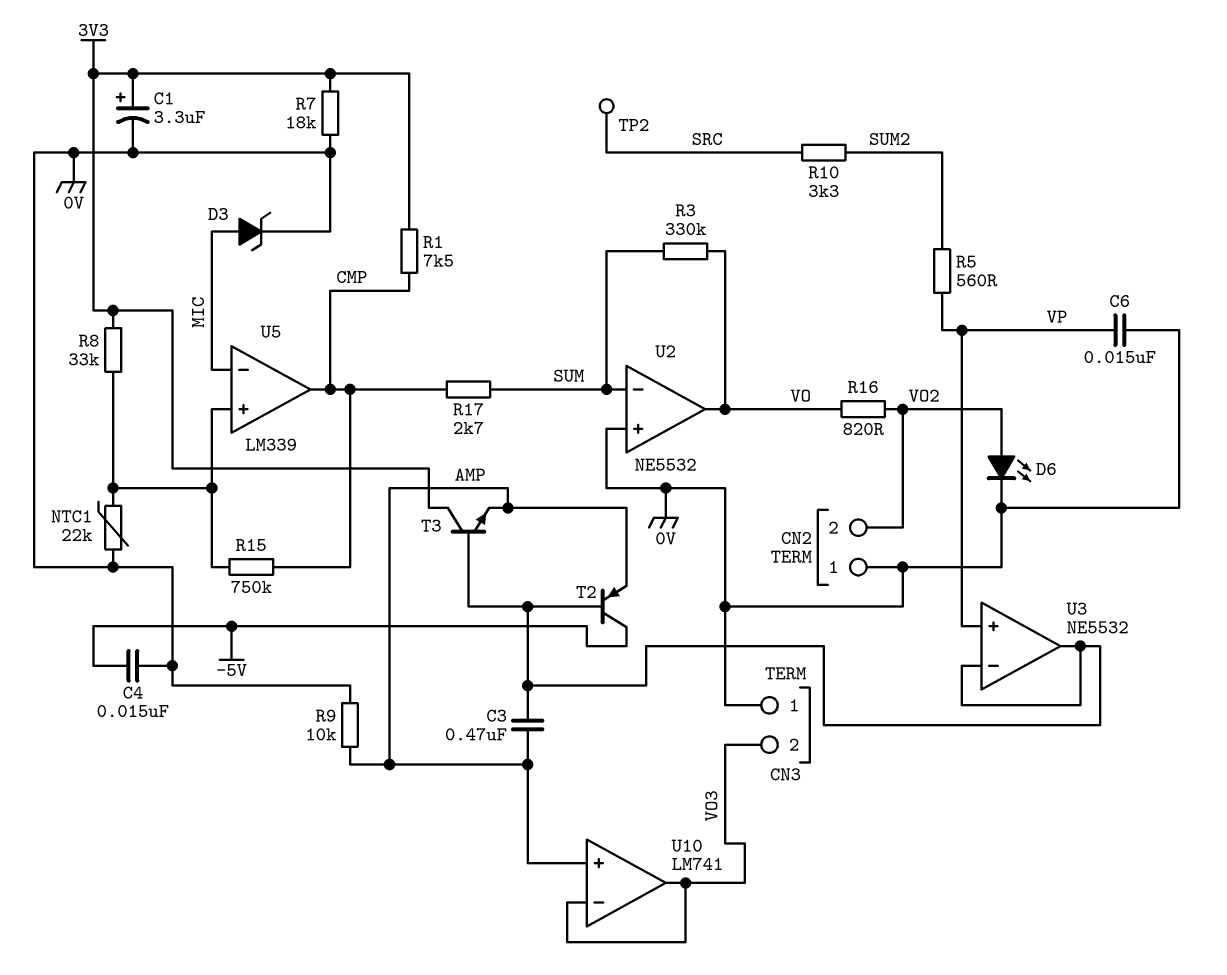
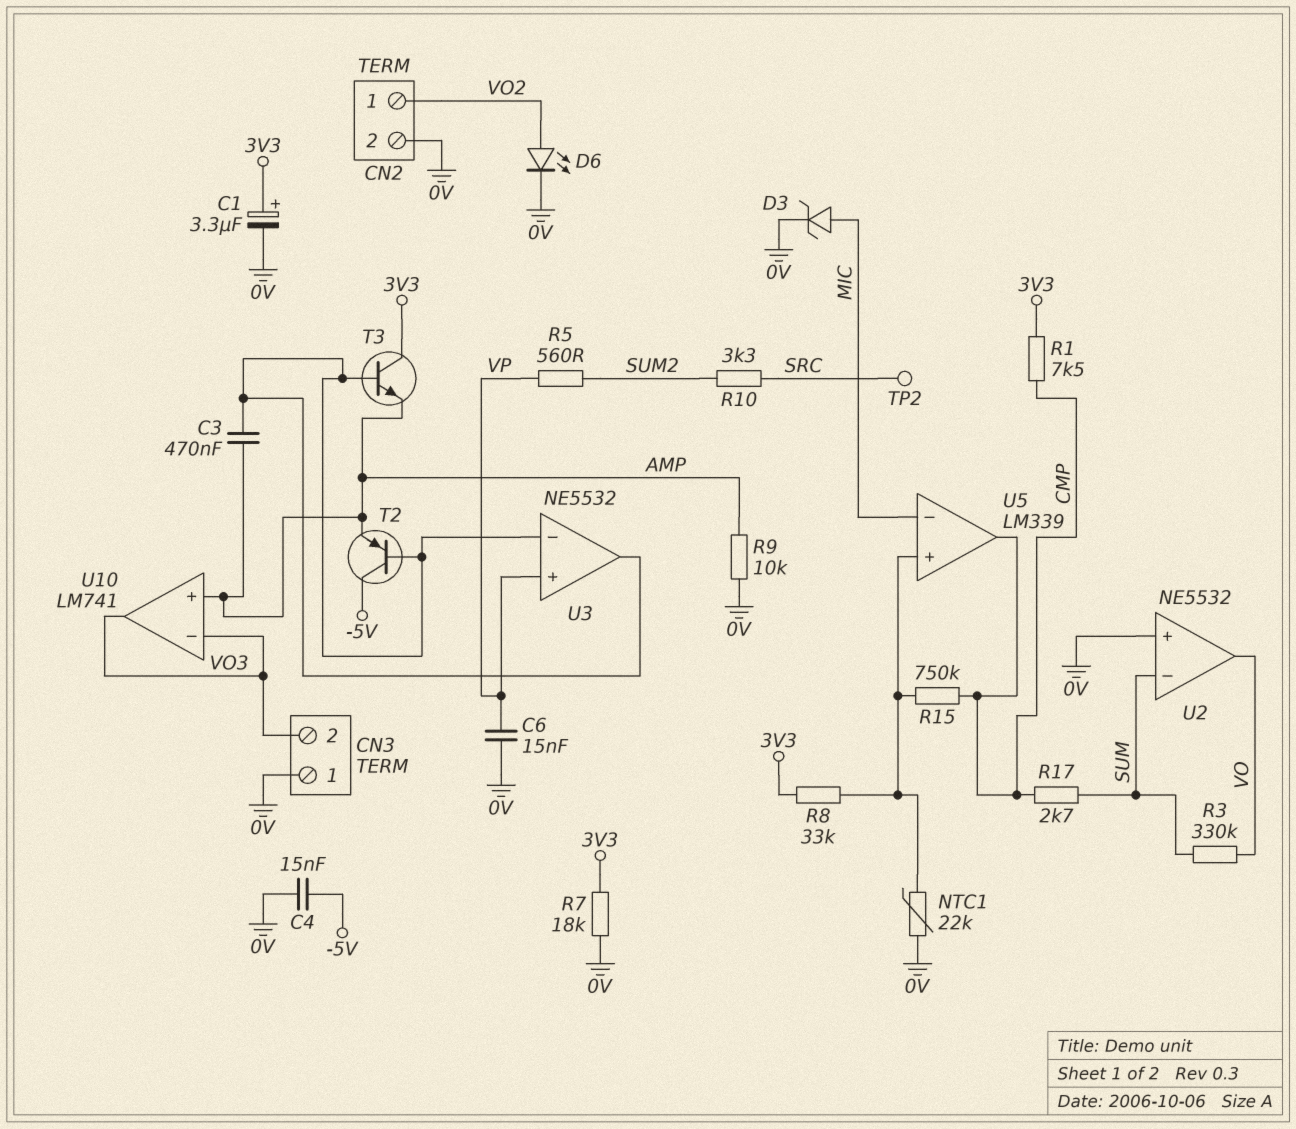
CN2 pin 1: 0V -> VO2
CN2 pin 2: VO2 -> 0V
R16: 820 (VO, VO2) -> none

